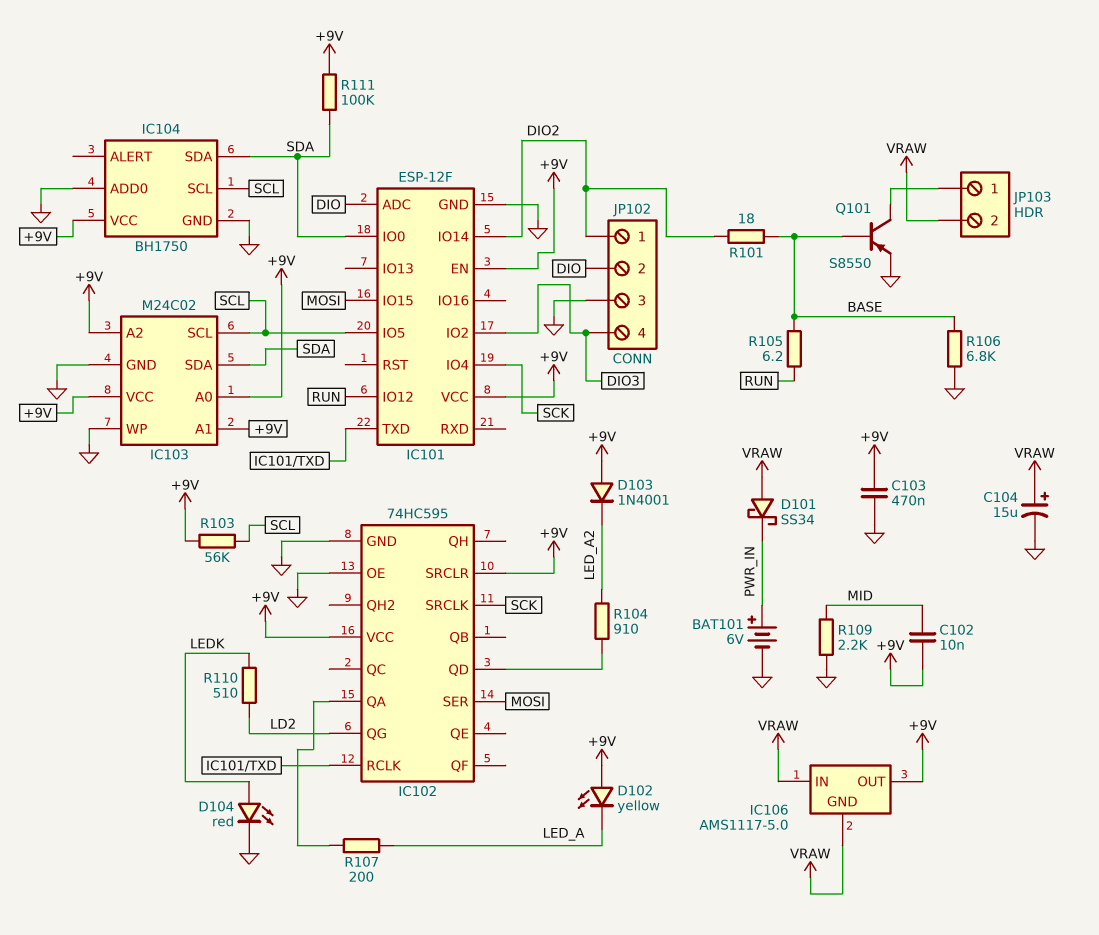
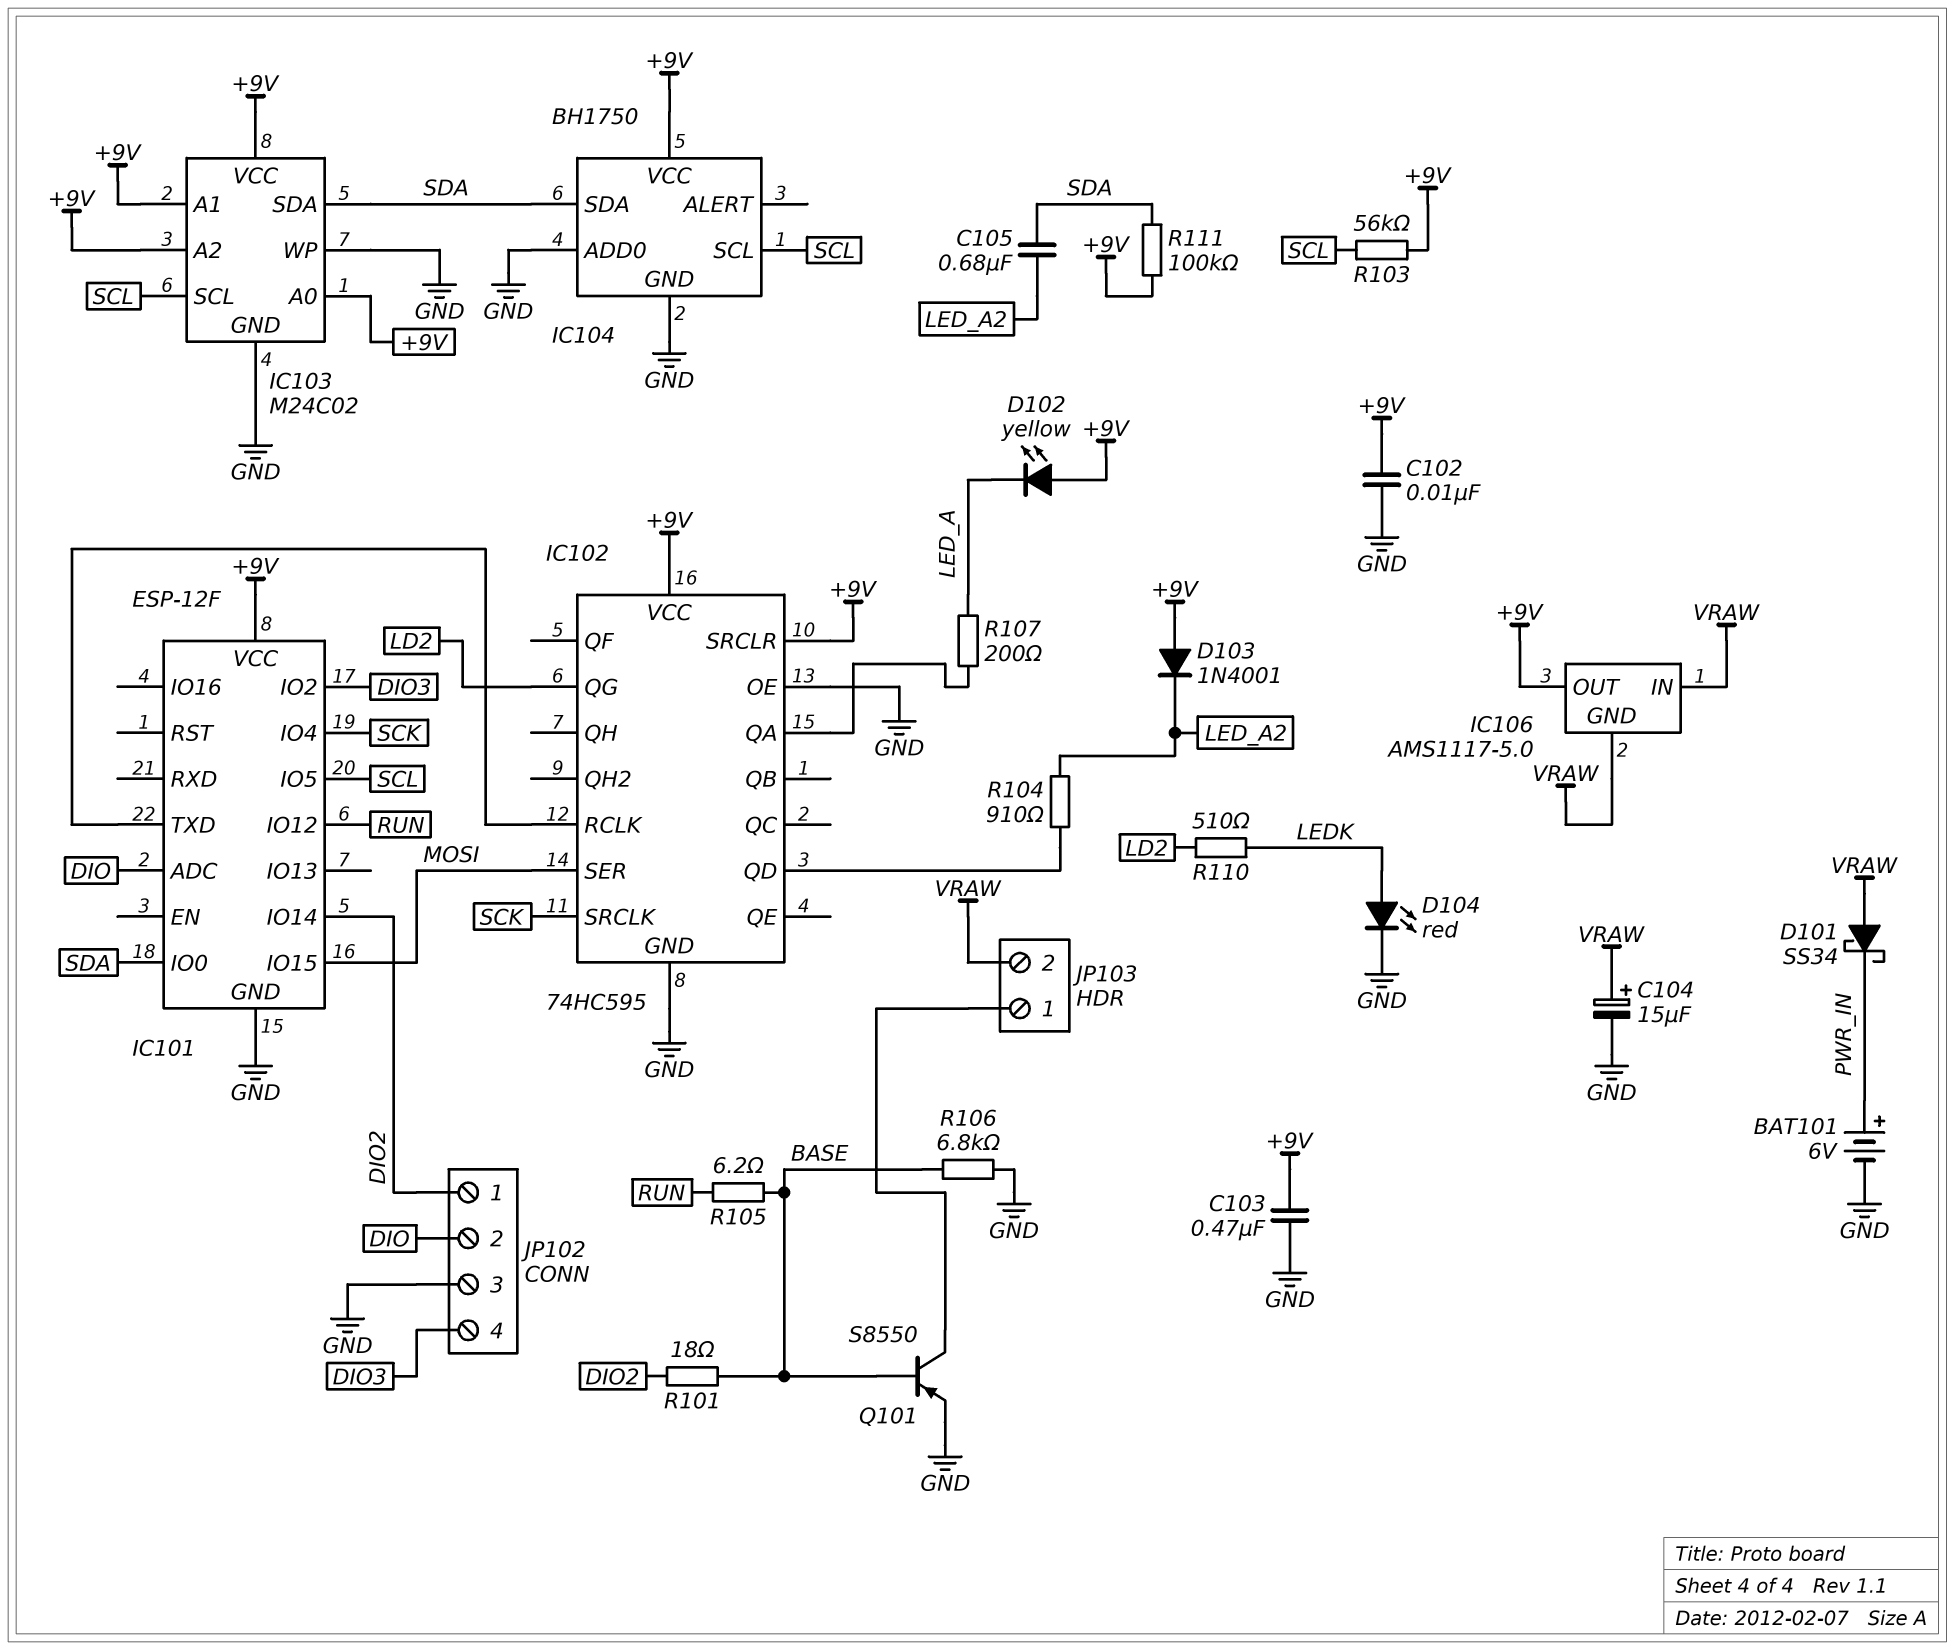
C102: 10nF (+9V, MID) -> 10nF (+9V, GND)
C105: none -> 680nF (LED_A2, SDA)
IC101 pin EN: +9V -> none
R109: 2.2k (GND, MID) -> none

